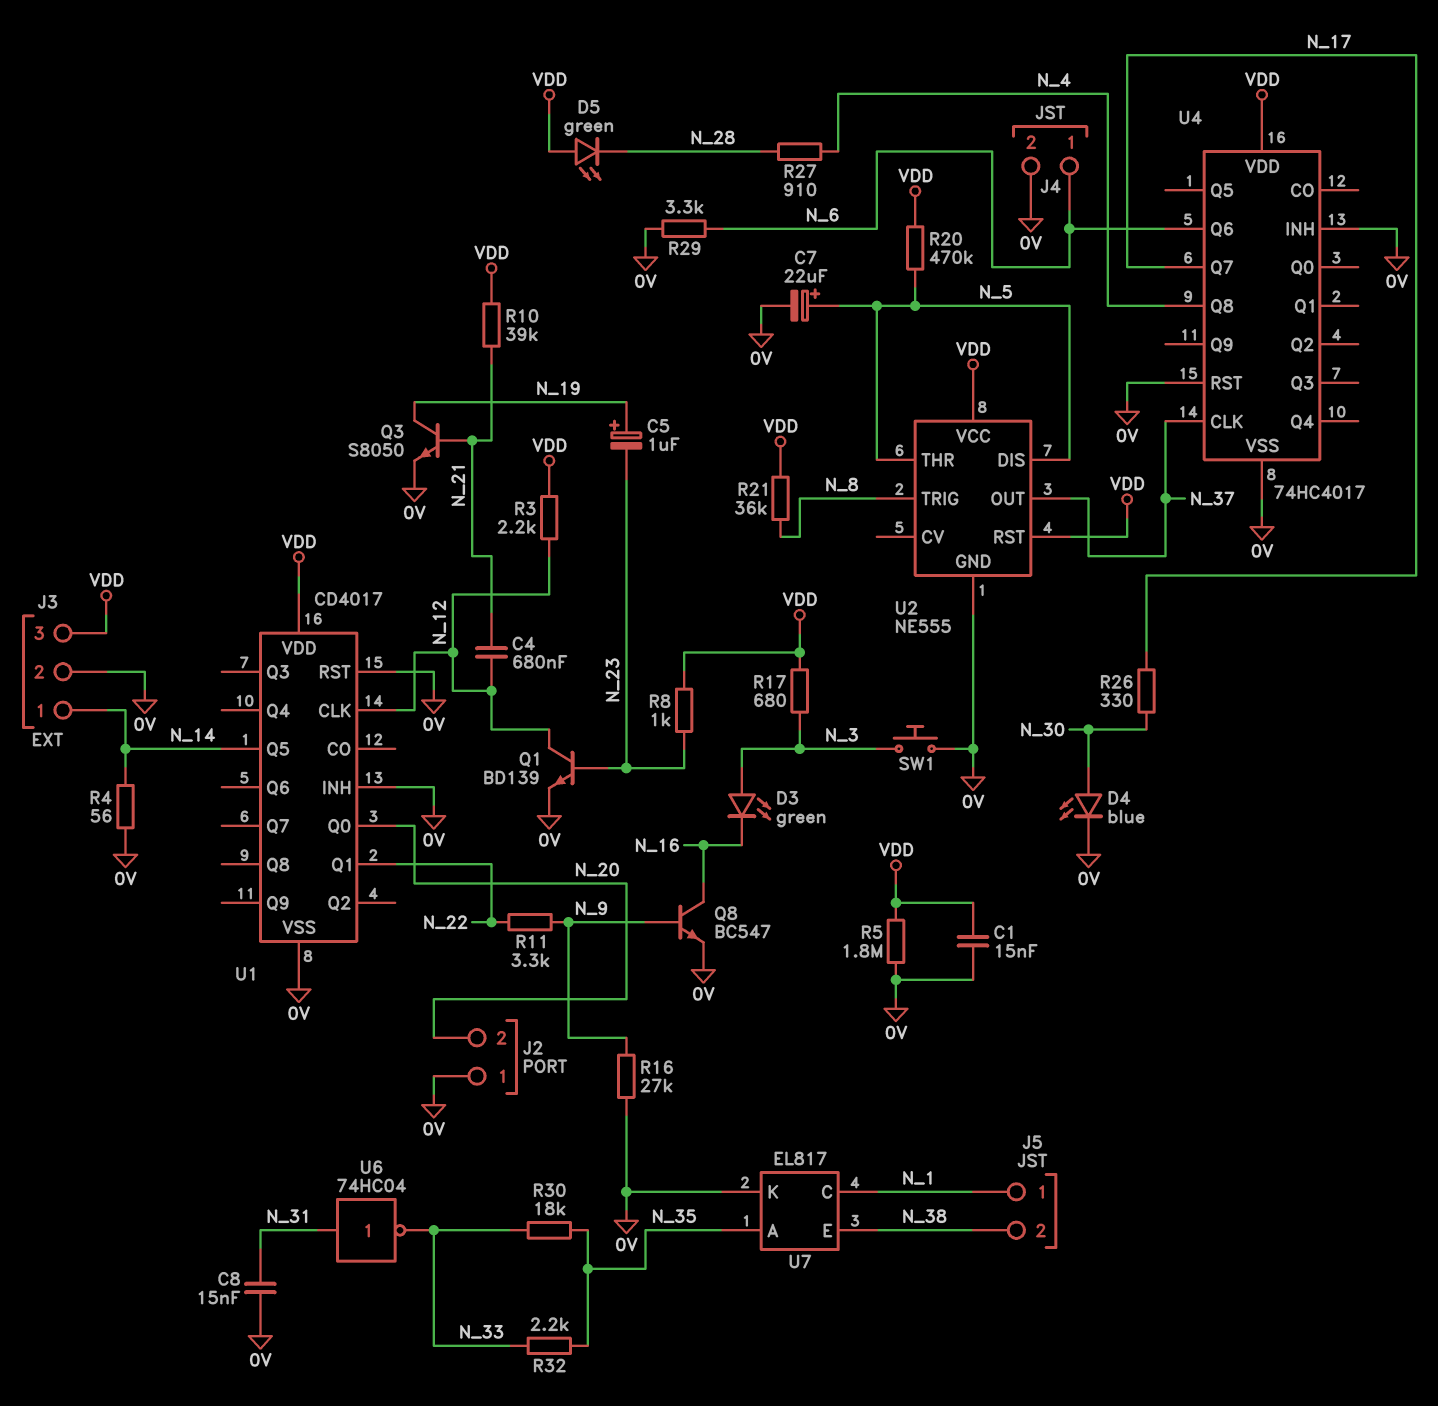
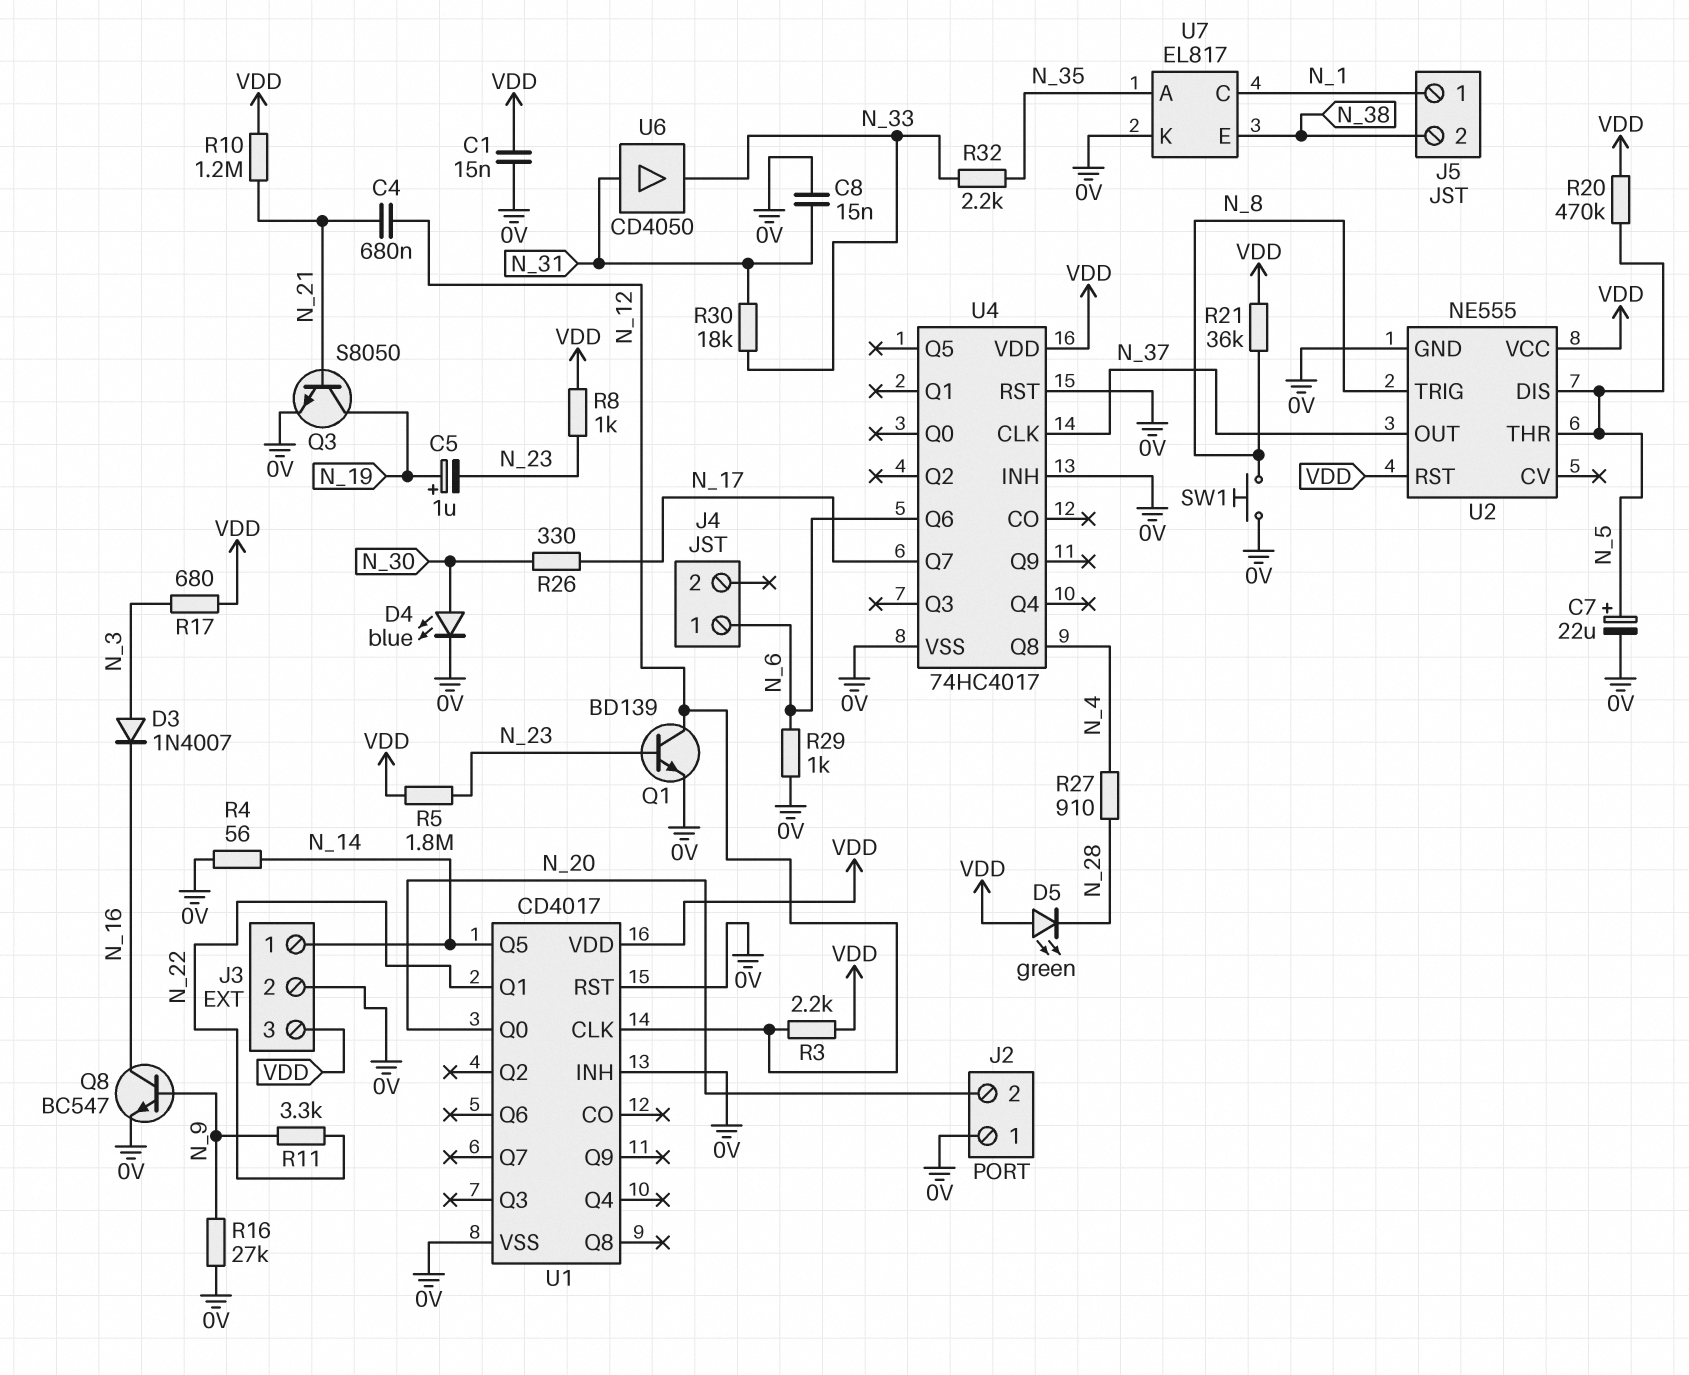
D3: LED green (A N_3, K N_16) -> diode 1N4007 (A N_3, K N_16)
J4 pin 2: 0V -> none
R5: 1.8M (0V, VDD) -> 1.8M (N_23, VDD)
R10: 39k (N_21, VDD) -> 1.2M (N_21, VDD)
R29: 3.3k (0V, N_6) -> 1k (0V, N_6)
R30: 18k (N_33, N_35) -> 18k (N_31, N_33)
SW1: button (0V, N_3) -> button (0V, N_8)
U6: NOT 74HC04 (in N_31, out N_33) -> buffer CD4050 (in N_31, out N_33)

